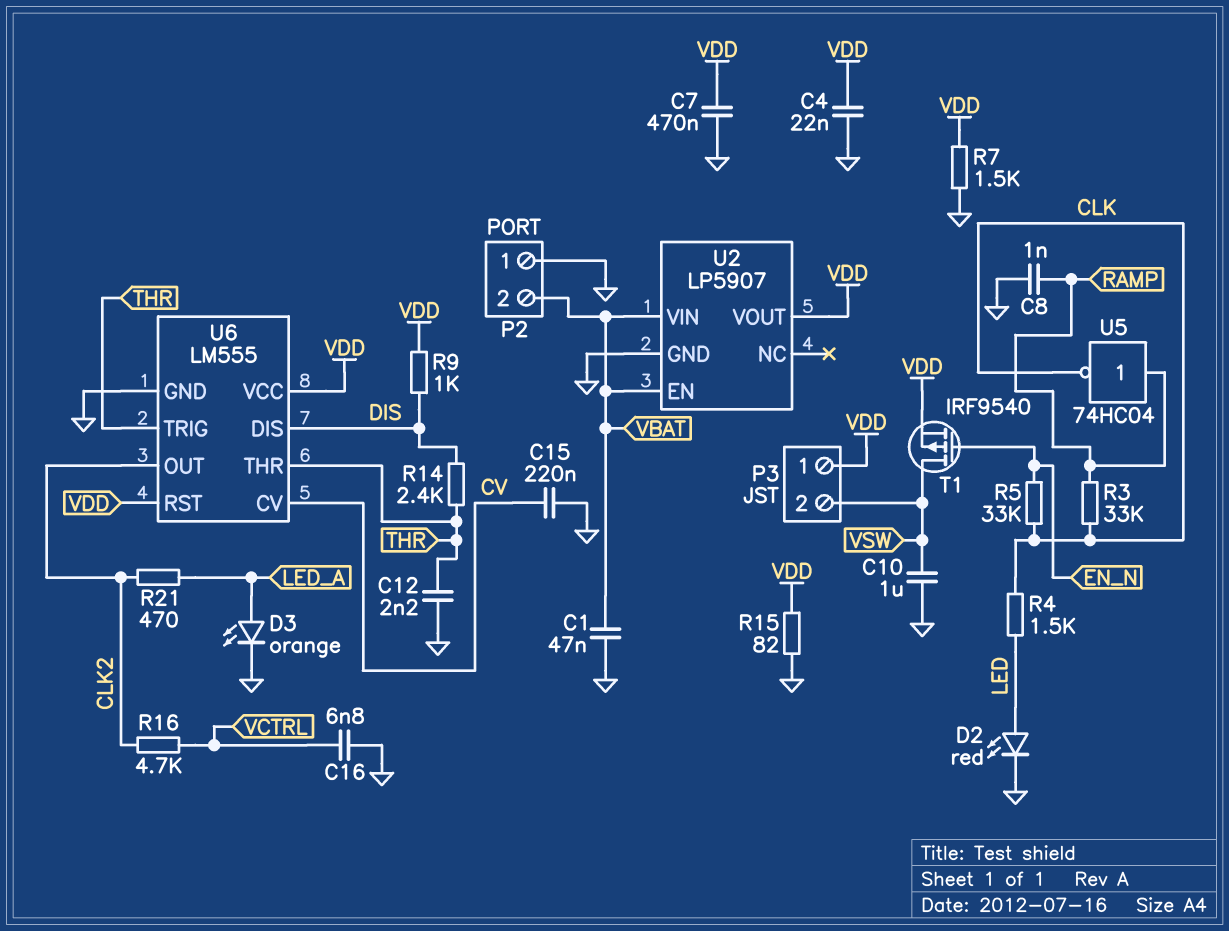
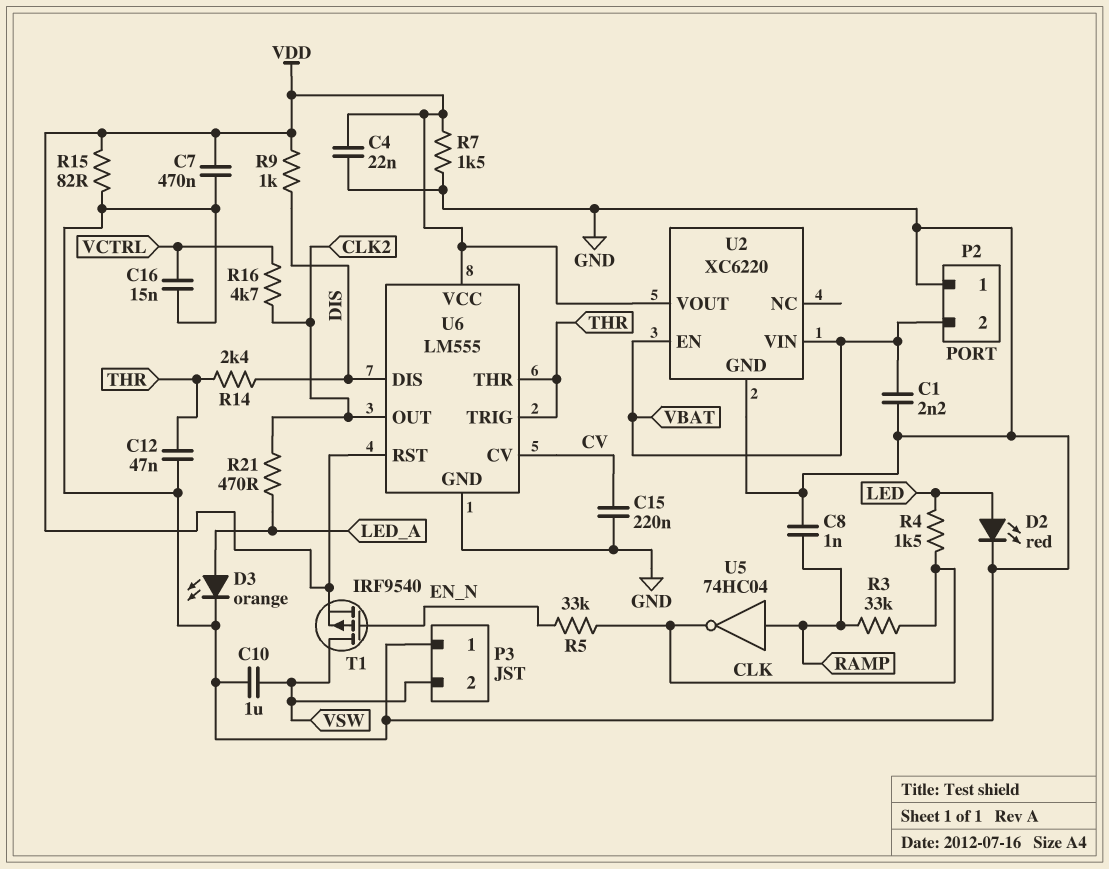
C1: 47nF (GND, VBAT) -> 2.2nF (GND, VBAT)
C12: 2.2nF (GND, THR) -> 47nF (GND, THR)
C16: 6.8nF (GND, VCTRL) -> 15nF (GND, VCTRL)
P3 pin 1: VDD -> GND
U2: LP5907 -> XC6220

